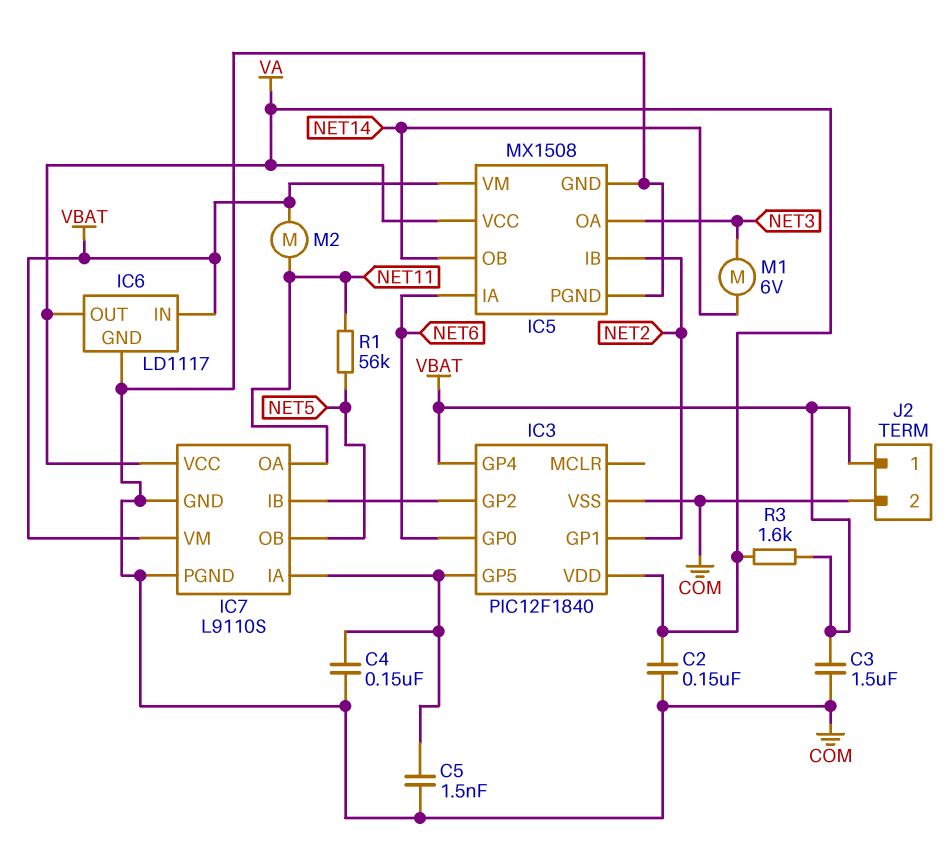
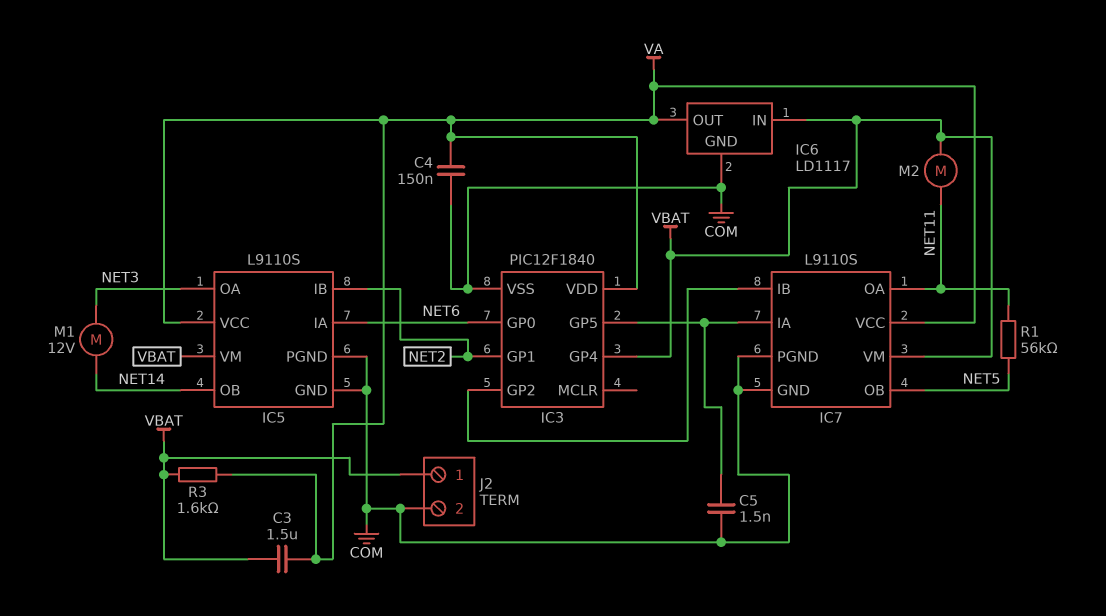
C2: 150nF (COM, VA) -> none
C3: 1.5uF (COM, VBAT) -> 1.5uF (VA, VBAT)
C4: 150nF (COM, IC3/GP5) -> 150nF (COM, VA)
IC5: MX1508 -> L9110S
M1: motor 6V (NET3, NET14) -> motor 12V (NET3, NET14)

